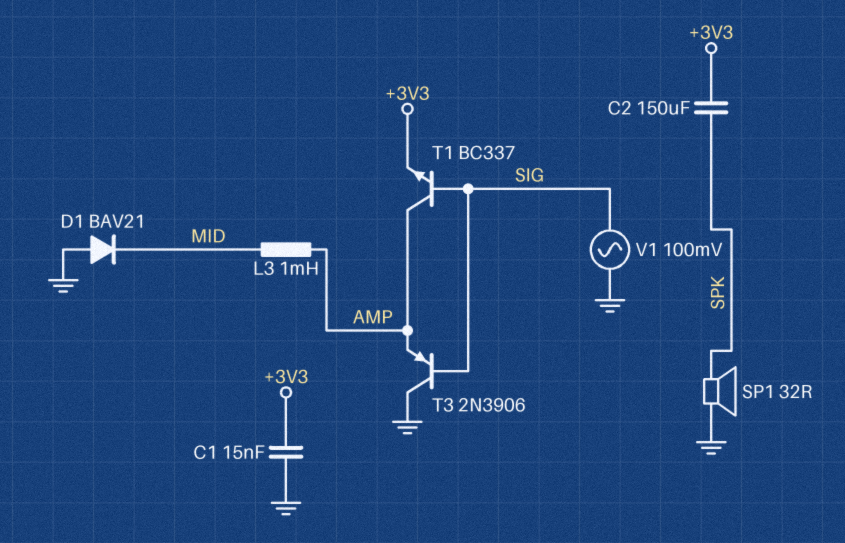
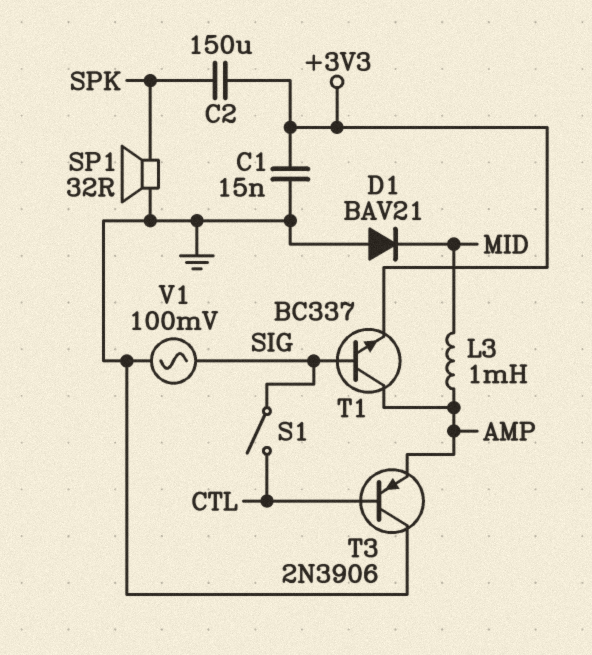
S1: none -> switch (CTL, SIG)
T3: PNP 2N3906 (B SIG, C GND, E AMP) -> PNP 2N3906 (B CTL, C GND, E AMP)

